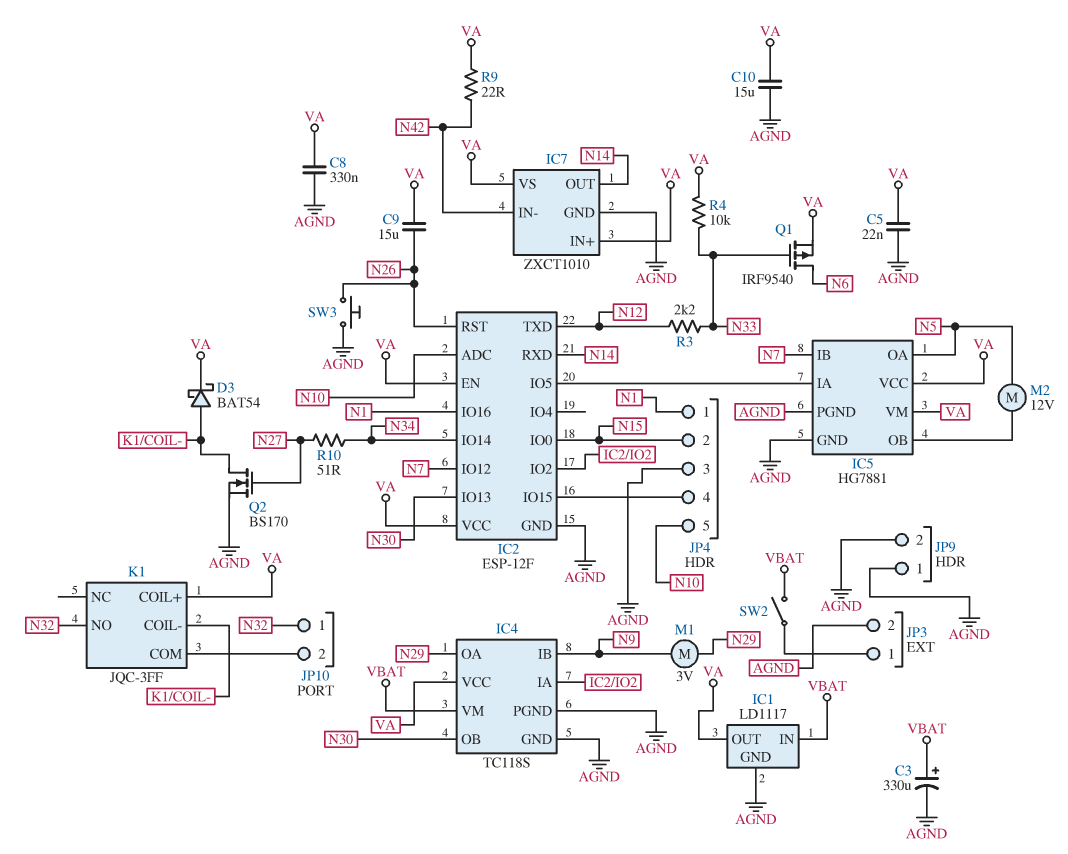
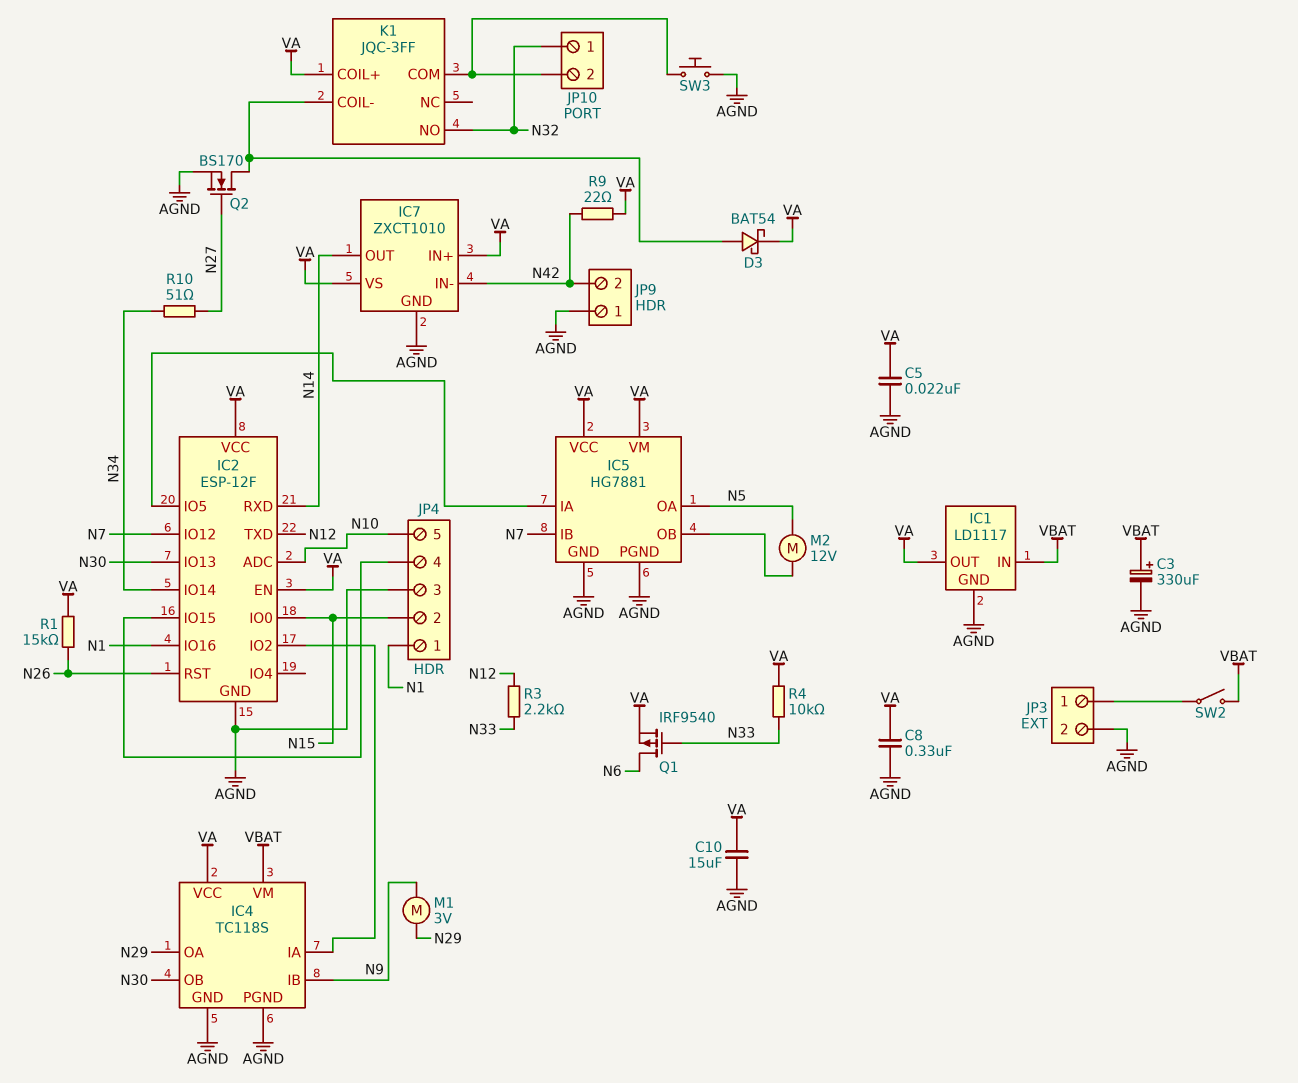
C9: 15uF (N26, VA) -> none
JP9 pin 2: AGND -> N42
R1: none -> 15k (N26, VA)
SW3: button (AGND, N26) -> button (AGND, JP10/2)

